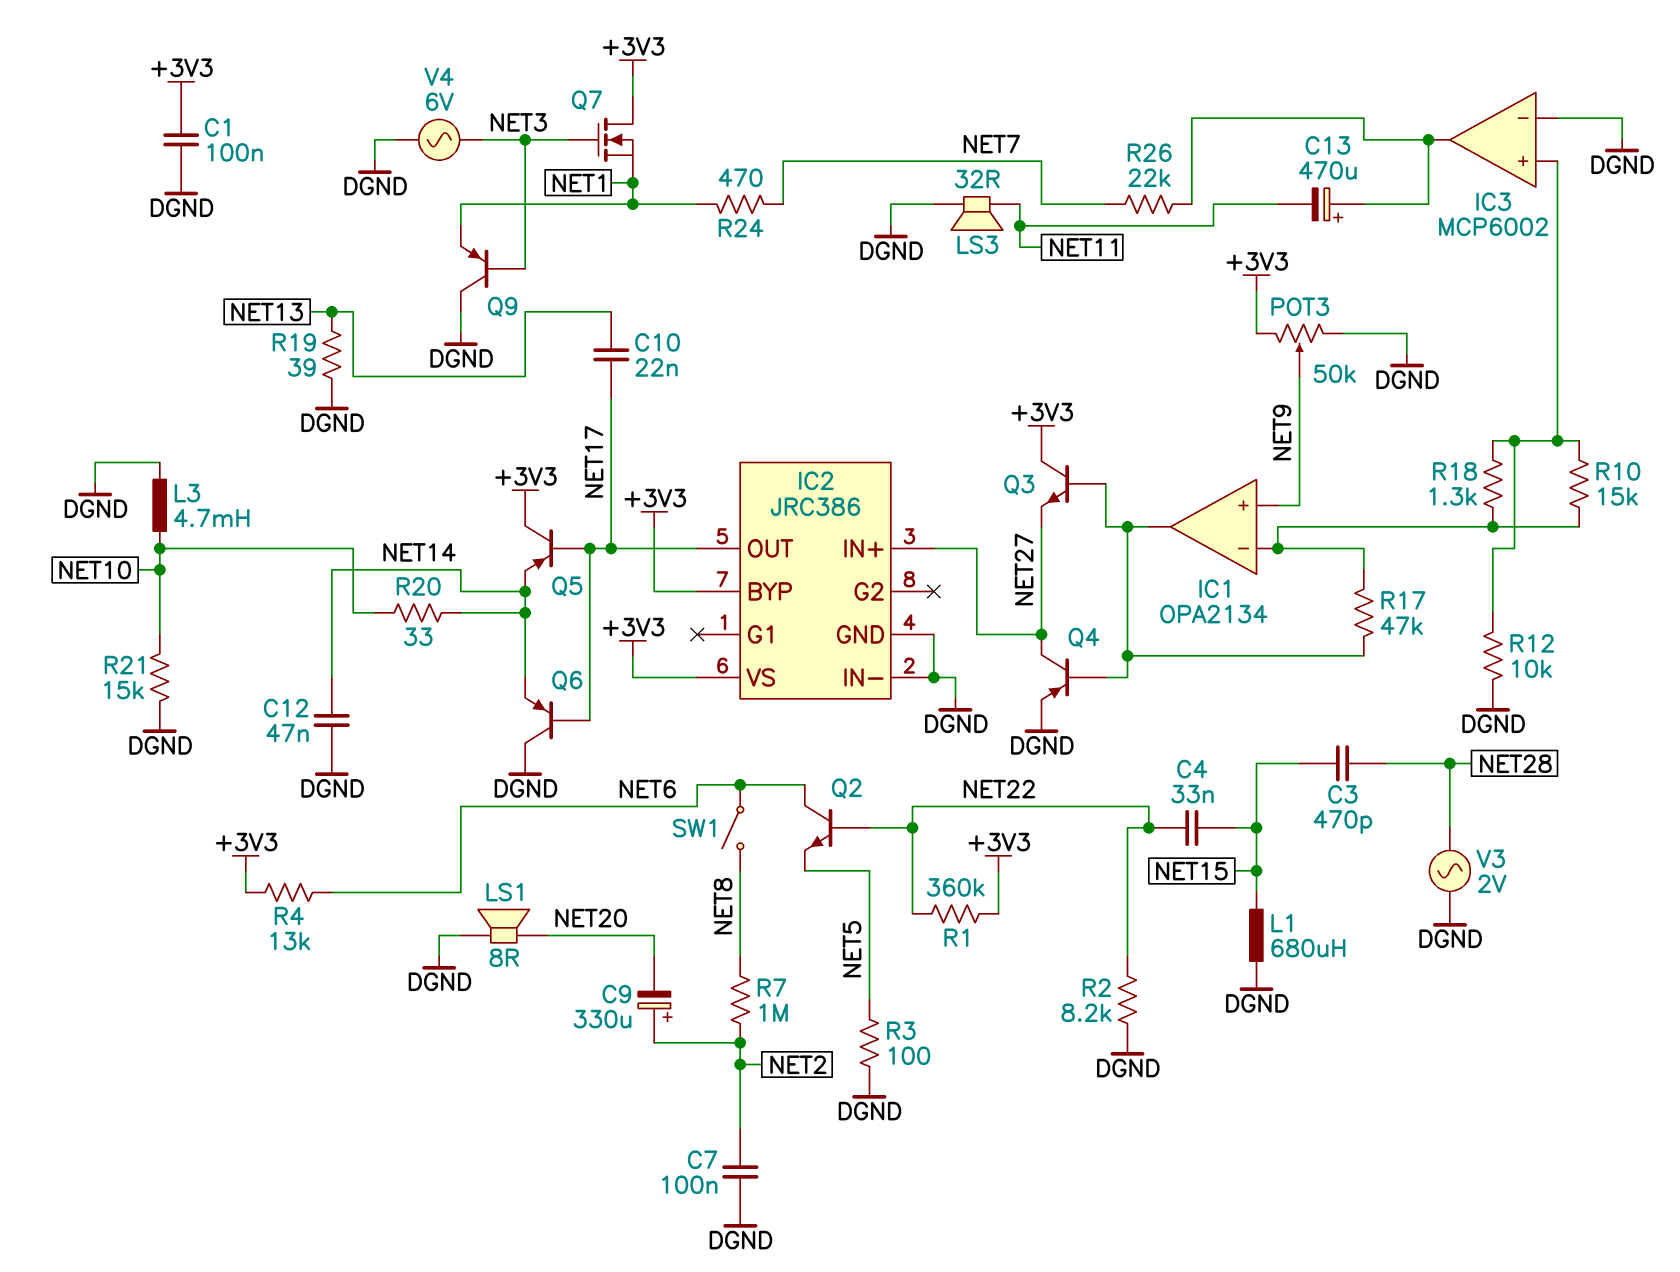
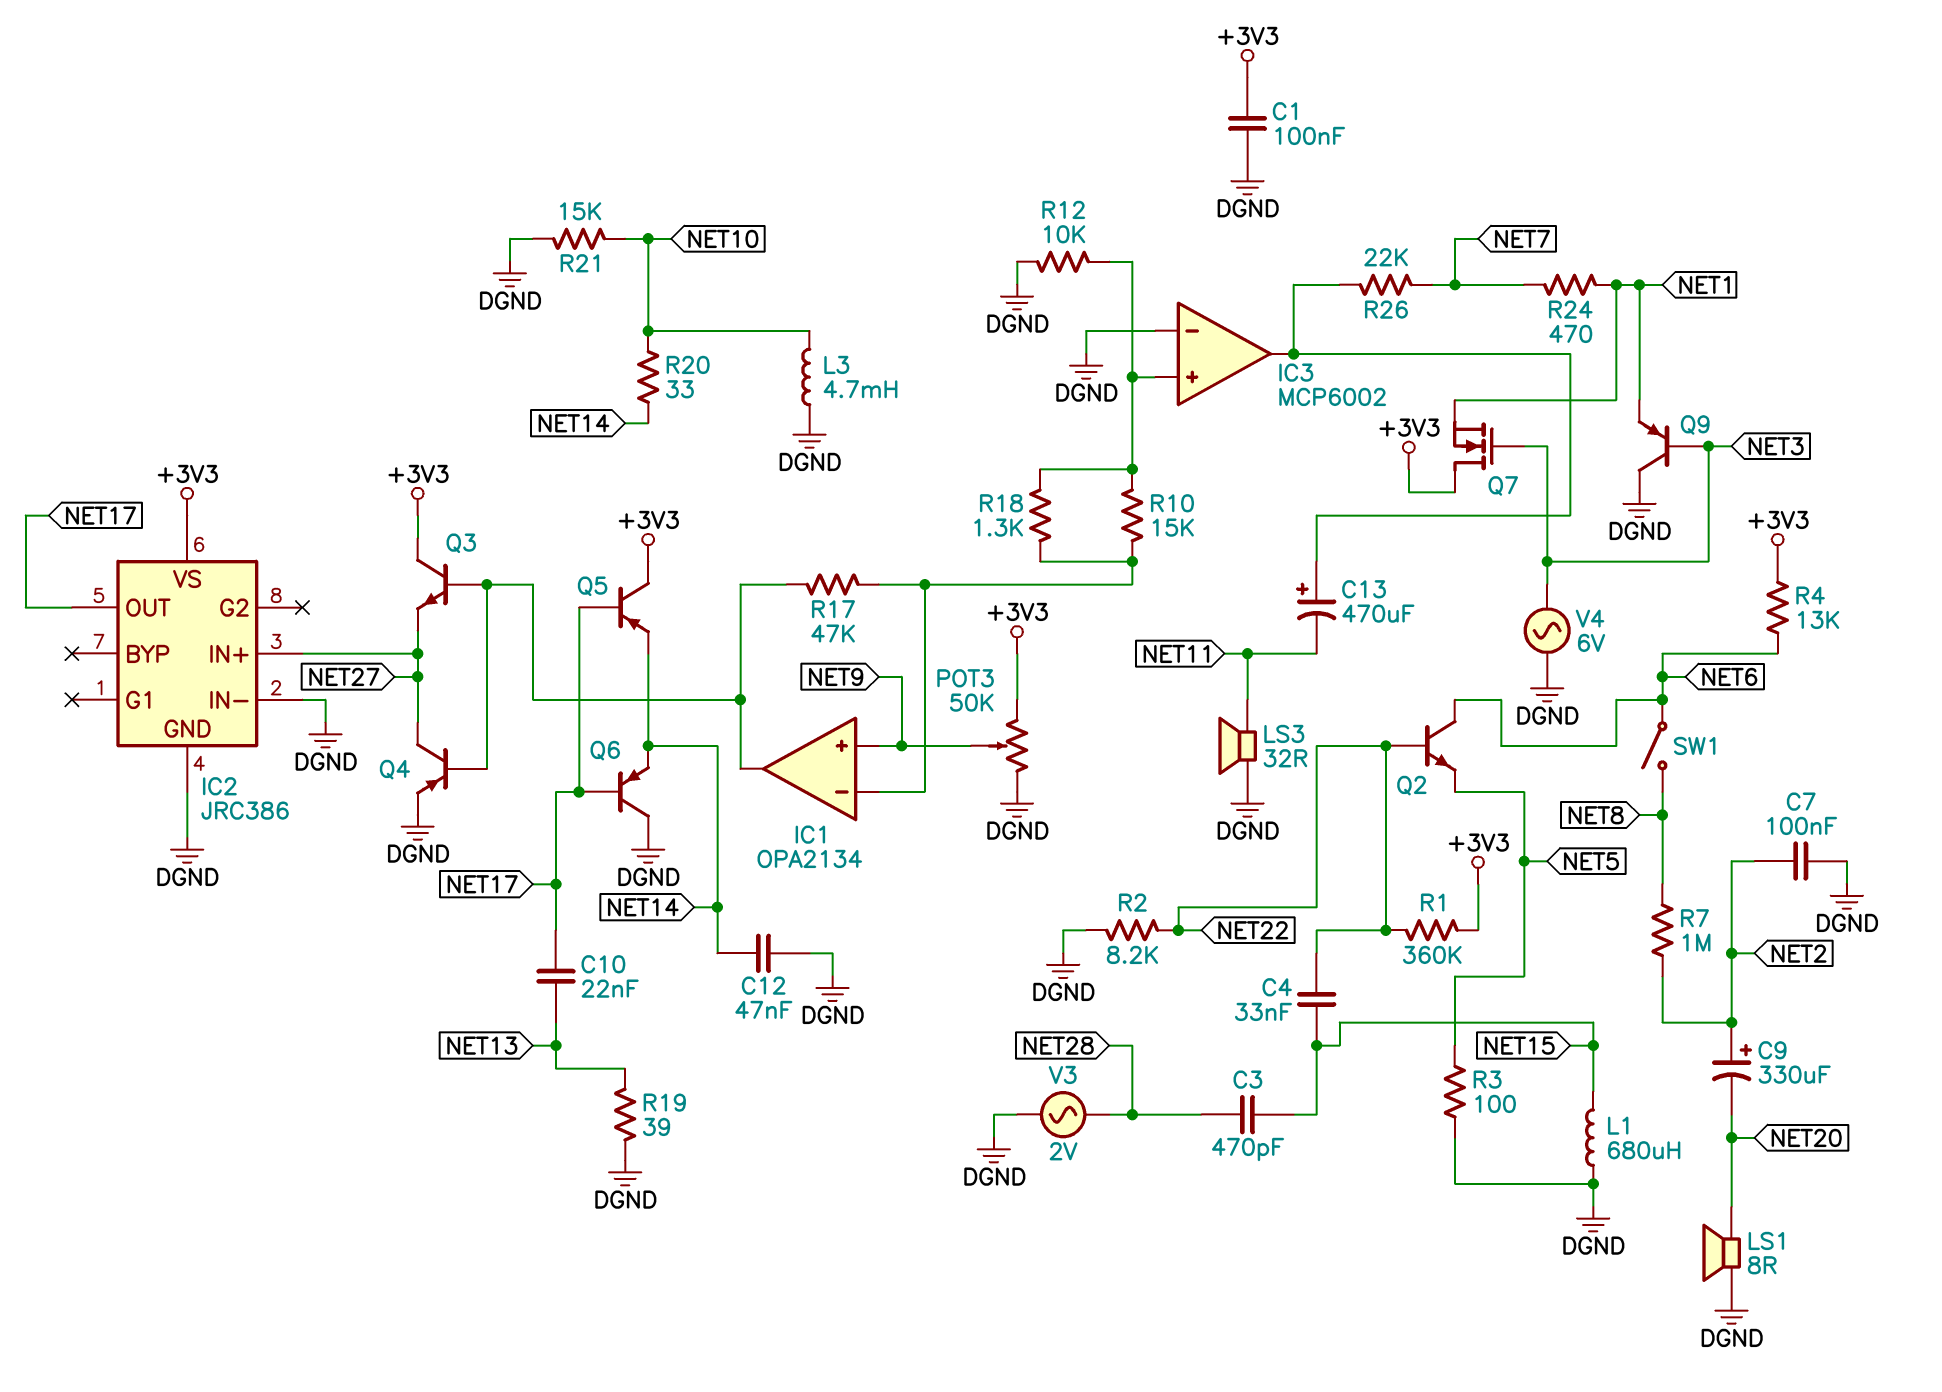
IC2 pin BYP: +3V3 -> none

